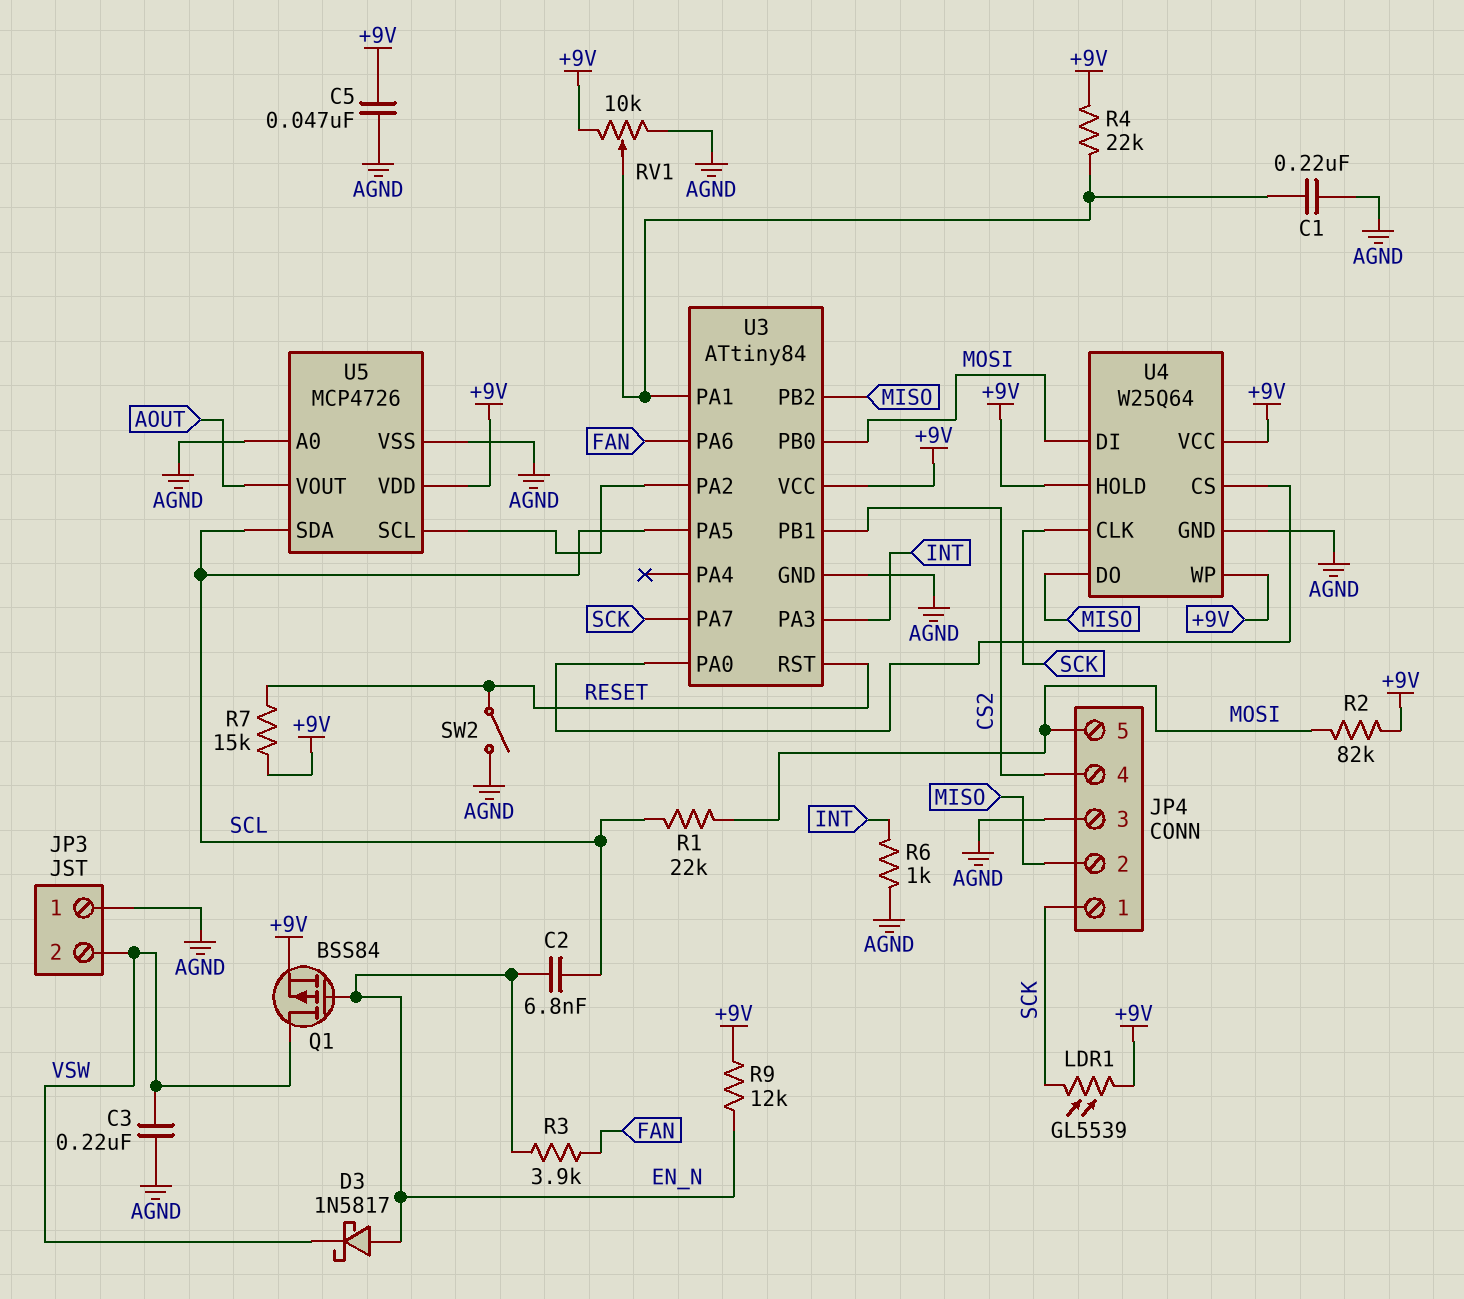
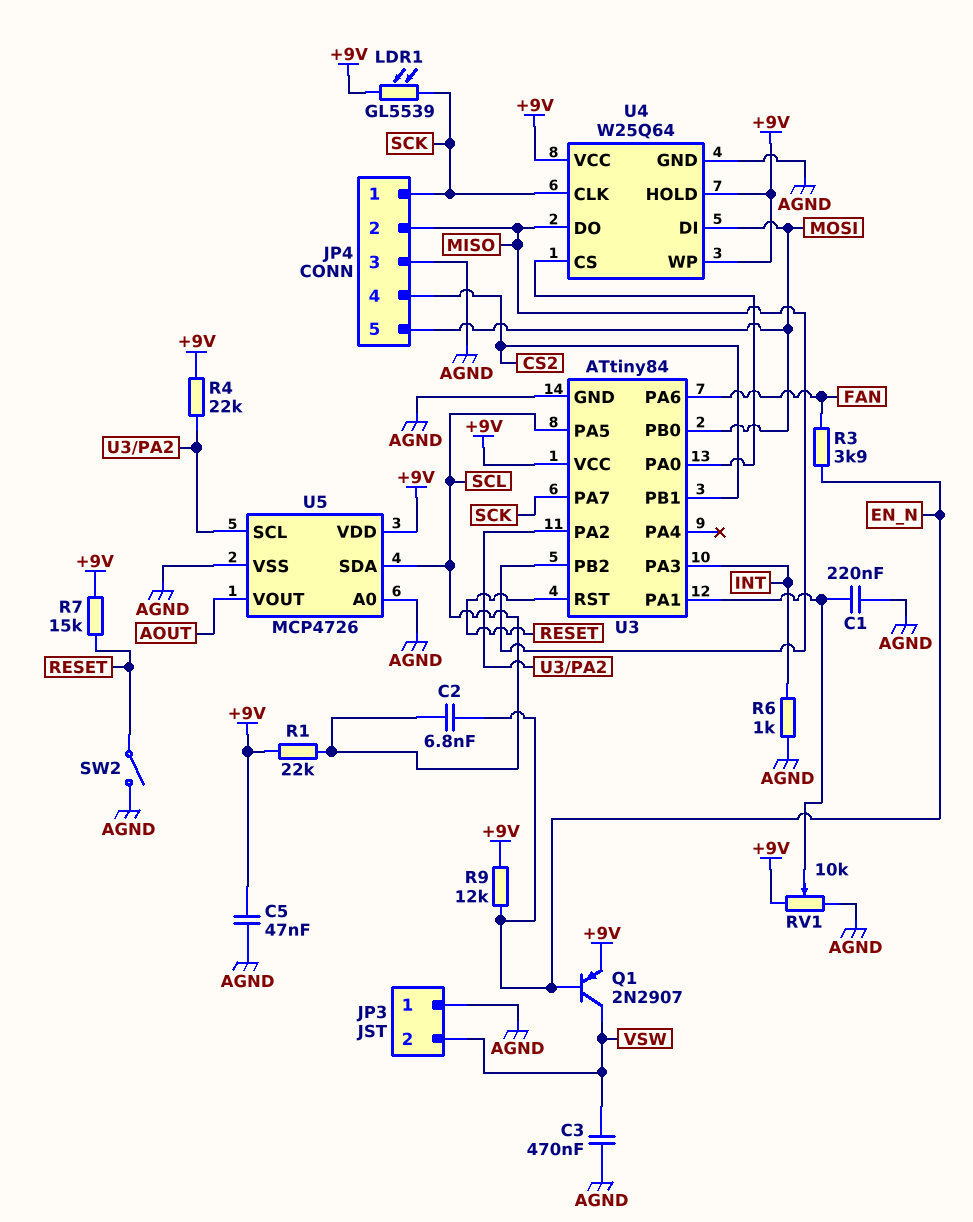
C3: 220nF (AGND, VSW) -> 470nF (AGND, VSW)
D3: schottky 1N5817 (A EN_N, K VSW) -> none
Q1: PMOS BSS84 (G EN_N, D VSW, S +9V) -> PNP 2N2907 (B EN_N, C VSW, E +9V)
R1: 22k (MOSI, SCL) -> 22k (+9V, SCL)
R2: 82k (+9V, MOSI) -> none
R4: 22k (+9V, U3/PA1) -> 22k (+9V, U3/PA2)

